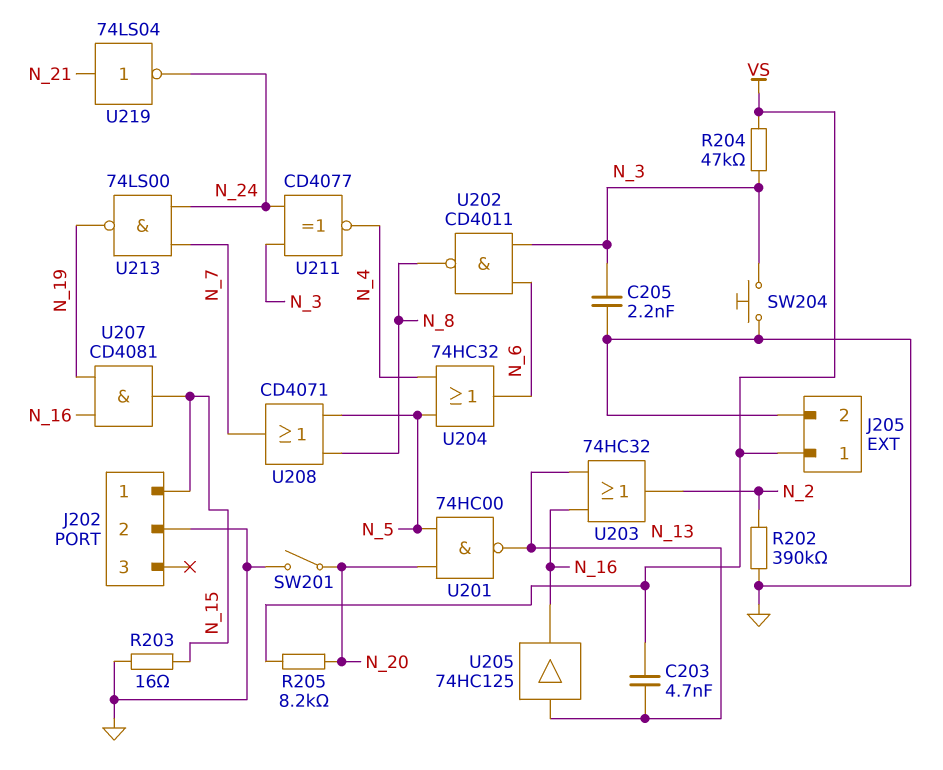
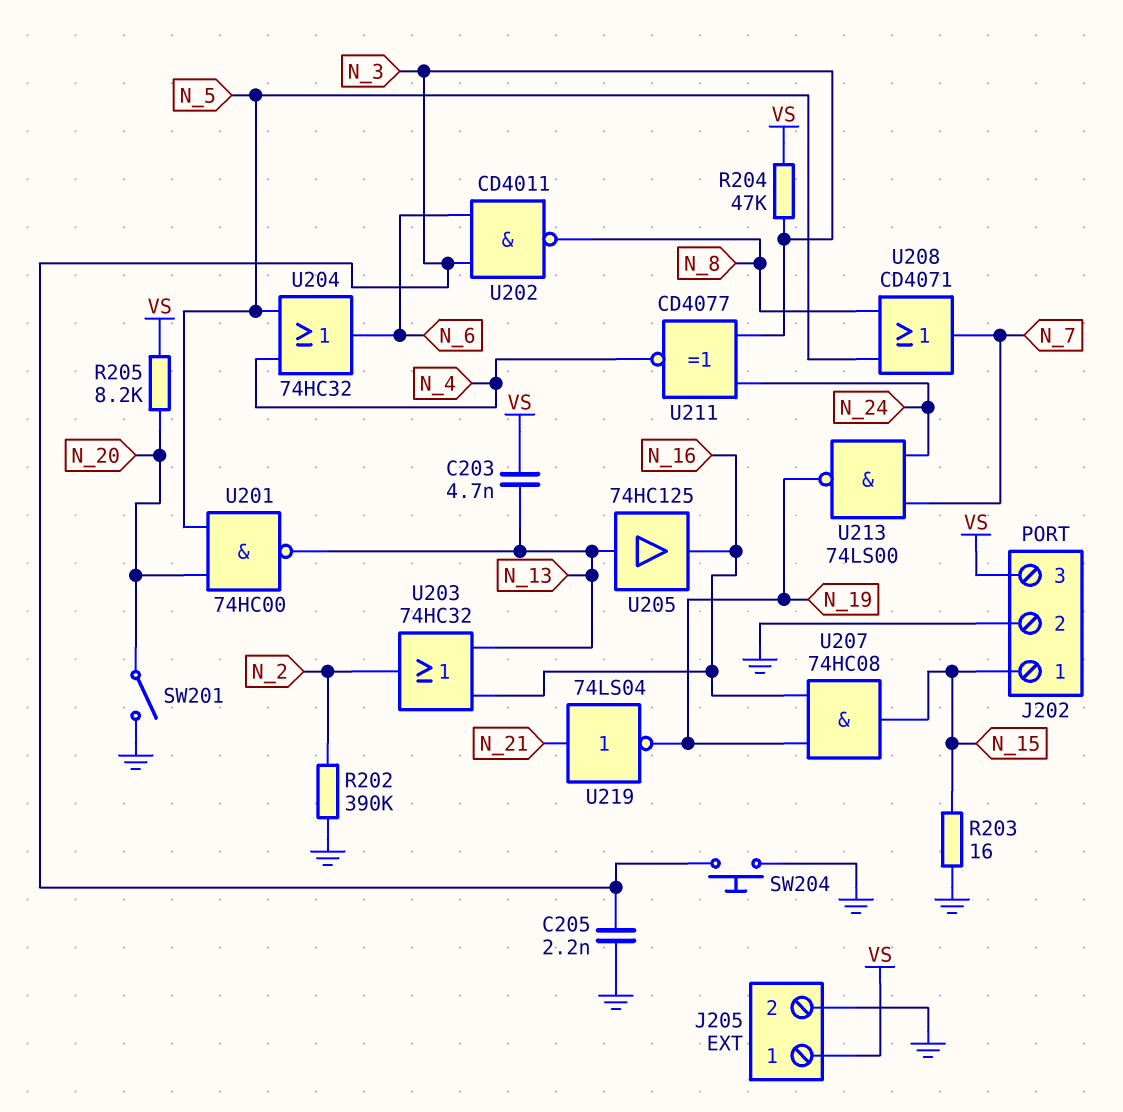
J202 pin 3: none -> VS
U207: AND CD4081 (in N_16, in N_19, out N_15) -> AND 74HC08 (in N_16, in N_19, out N_15)
U219: NOT 74LS04 (in N_21, out N_24) -> NOT 74LS04 (in N_21, out N_19)

